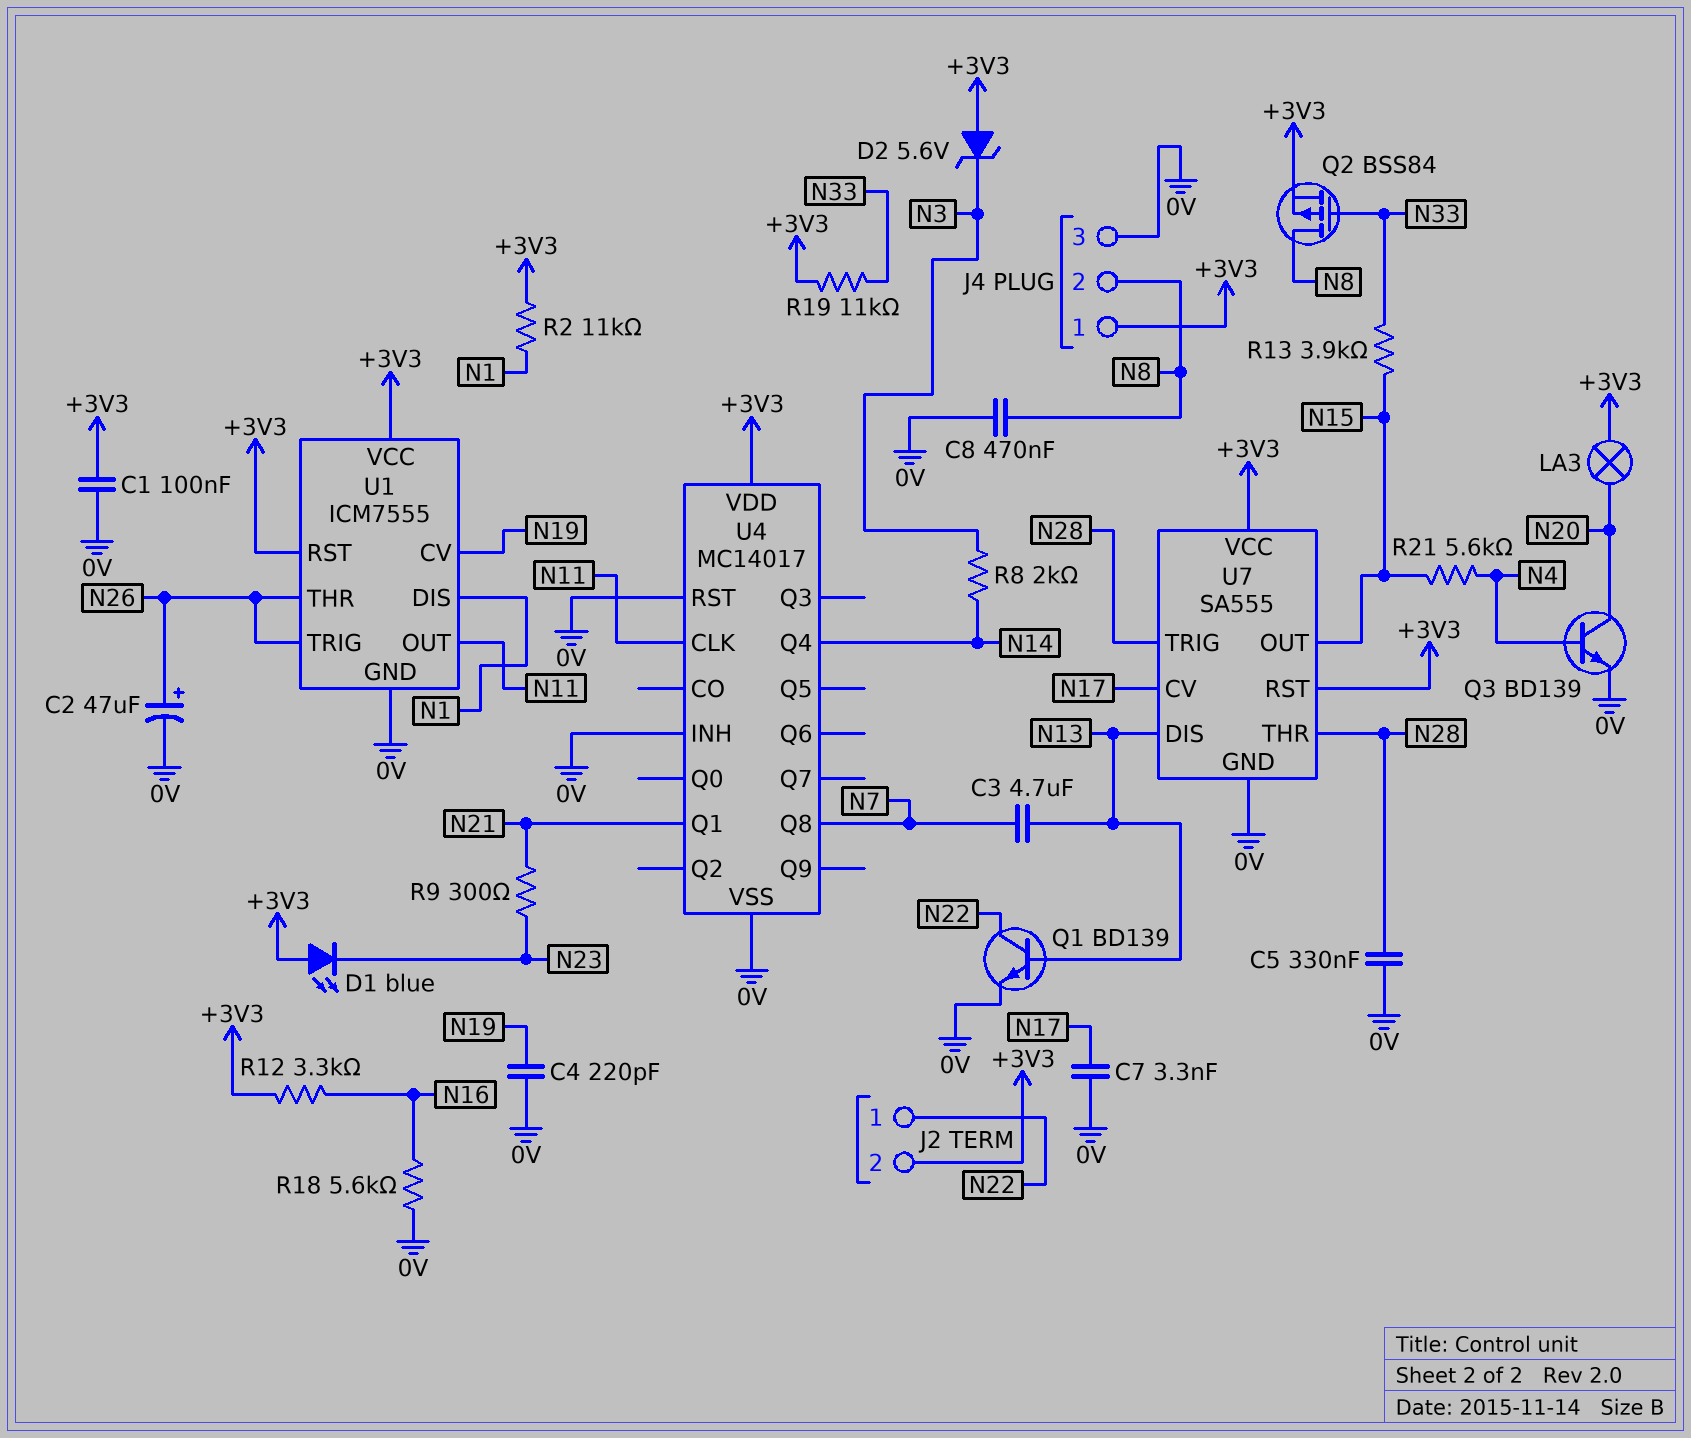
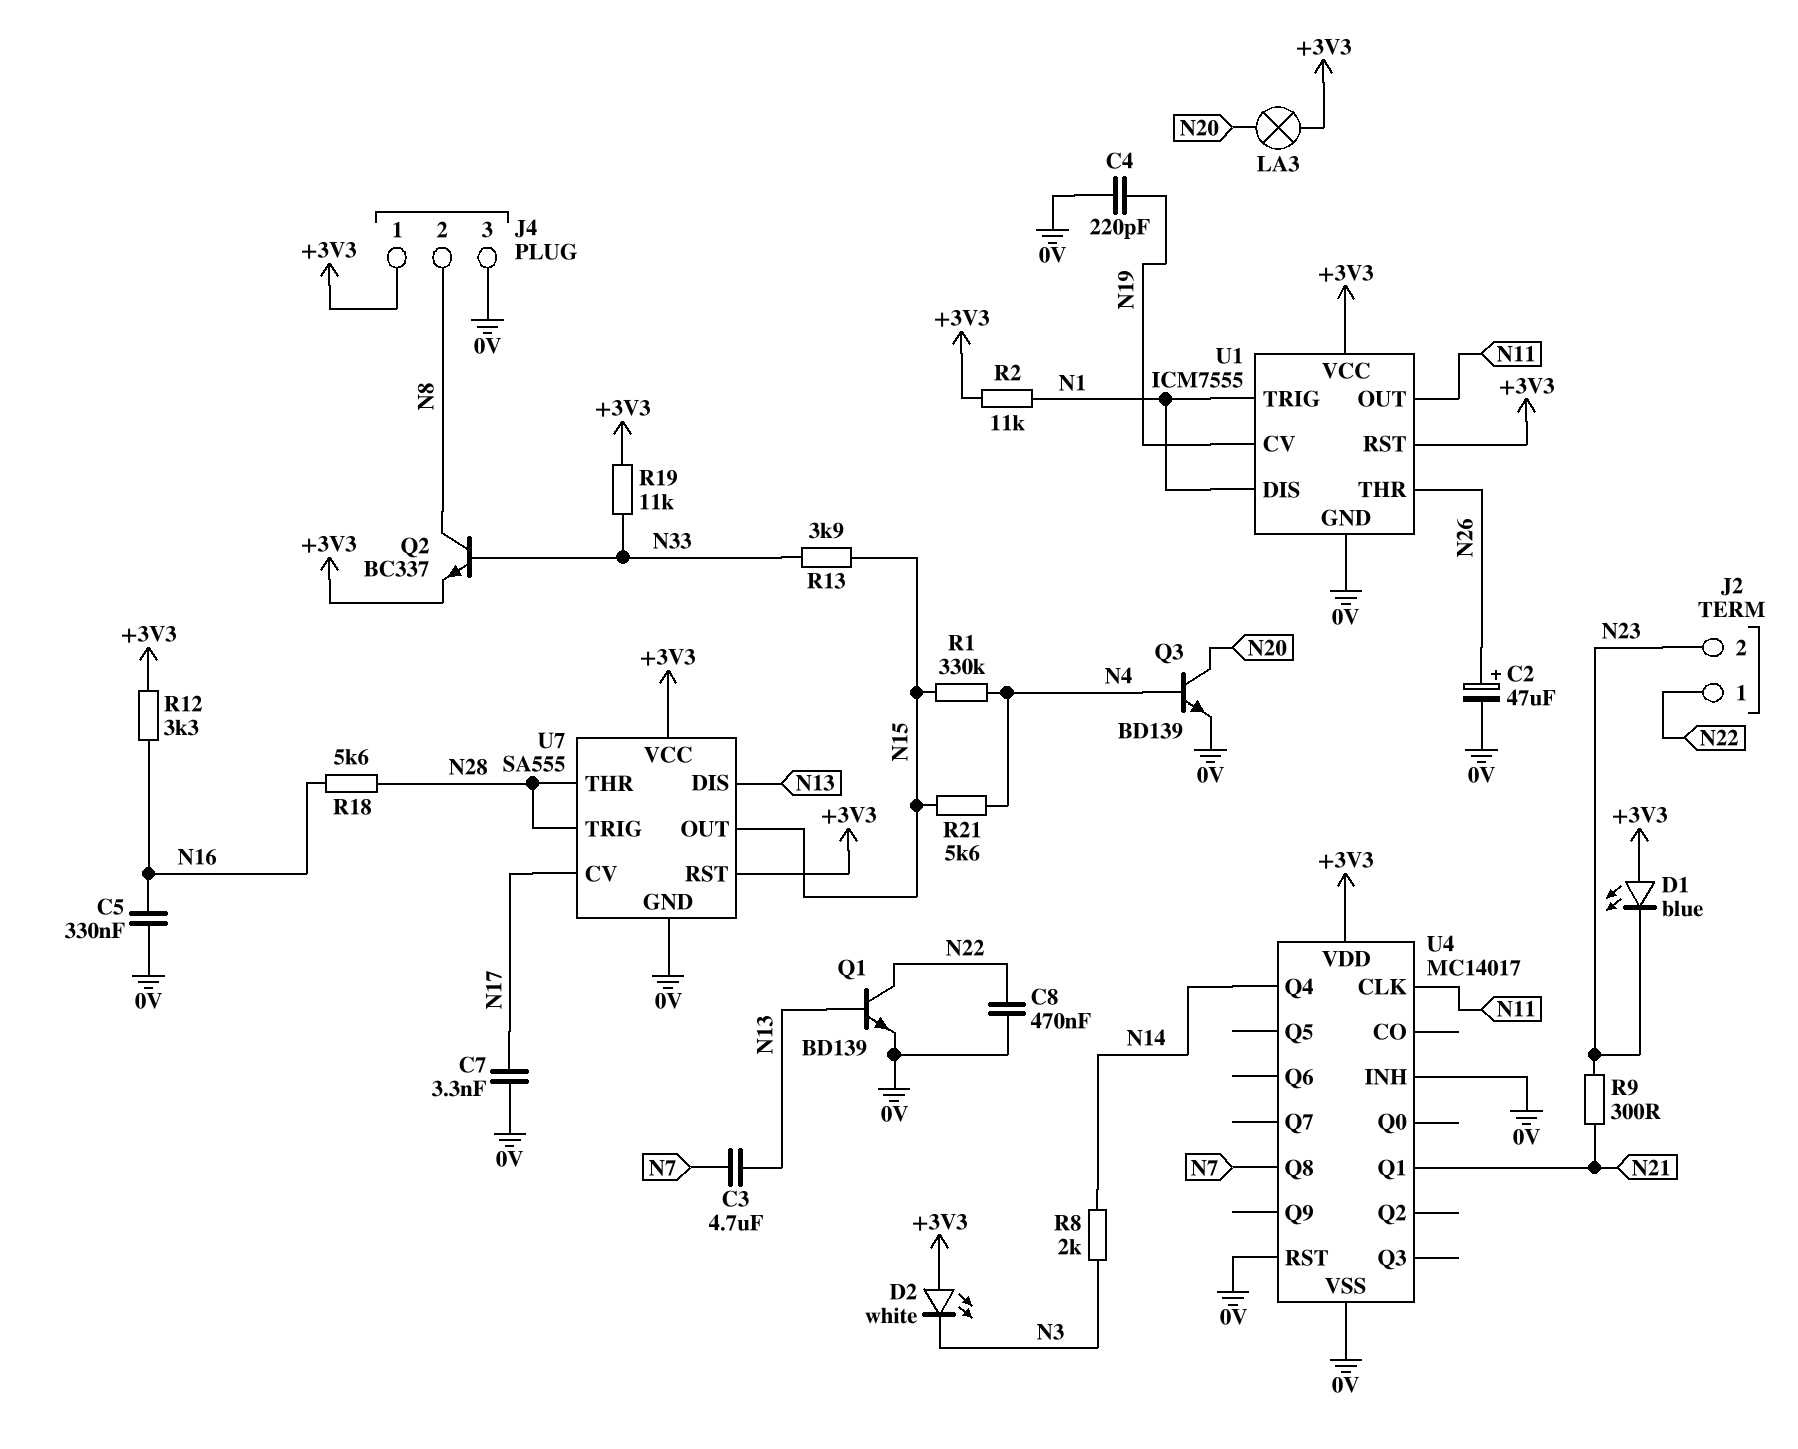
C1: 100nF (+3V3, 0V) -> none
C5: 330nF (0V, N28) -> 330nF (0V, N16)
C8: 470nF (0V, N8) -> 470nF (0V, N22)
D2: zener 5.6V (A +3V3, K N3) -> LED white (A +3V3, K N3)
J2 pin 2: +3V3 -> N23
Q2: PMOS BSS84 (G N33, D N8, S +3V3) -> NPN BC337 (B N33, C N8, E +3V3)
R1: none -> 330k (N4, N15)
R18: 5.6k (0V, N16) -> 5.6k (N16, N28)
U1 pin TRIG: N26 -> N1

